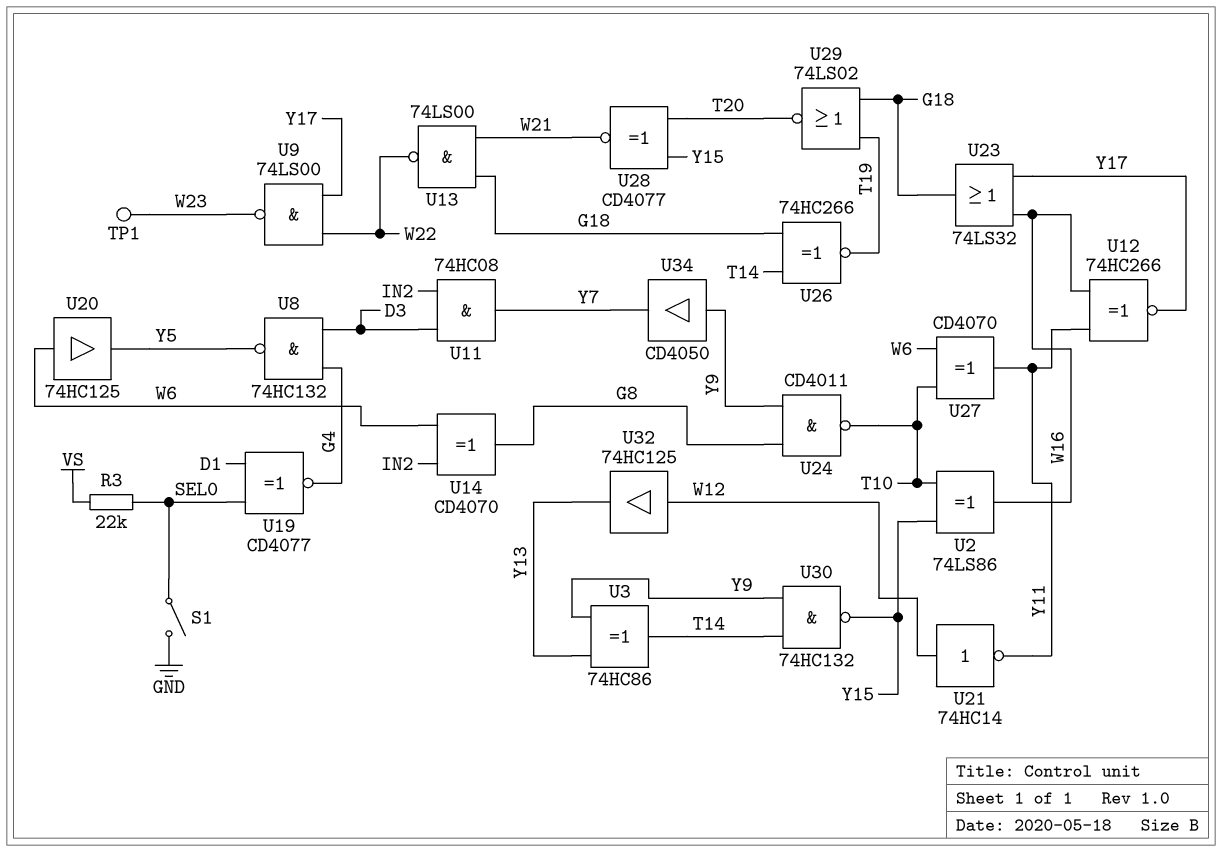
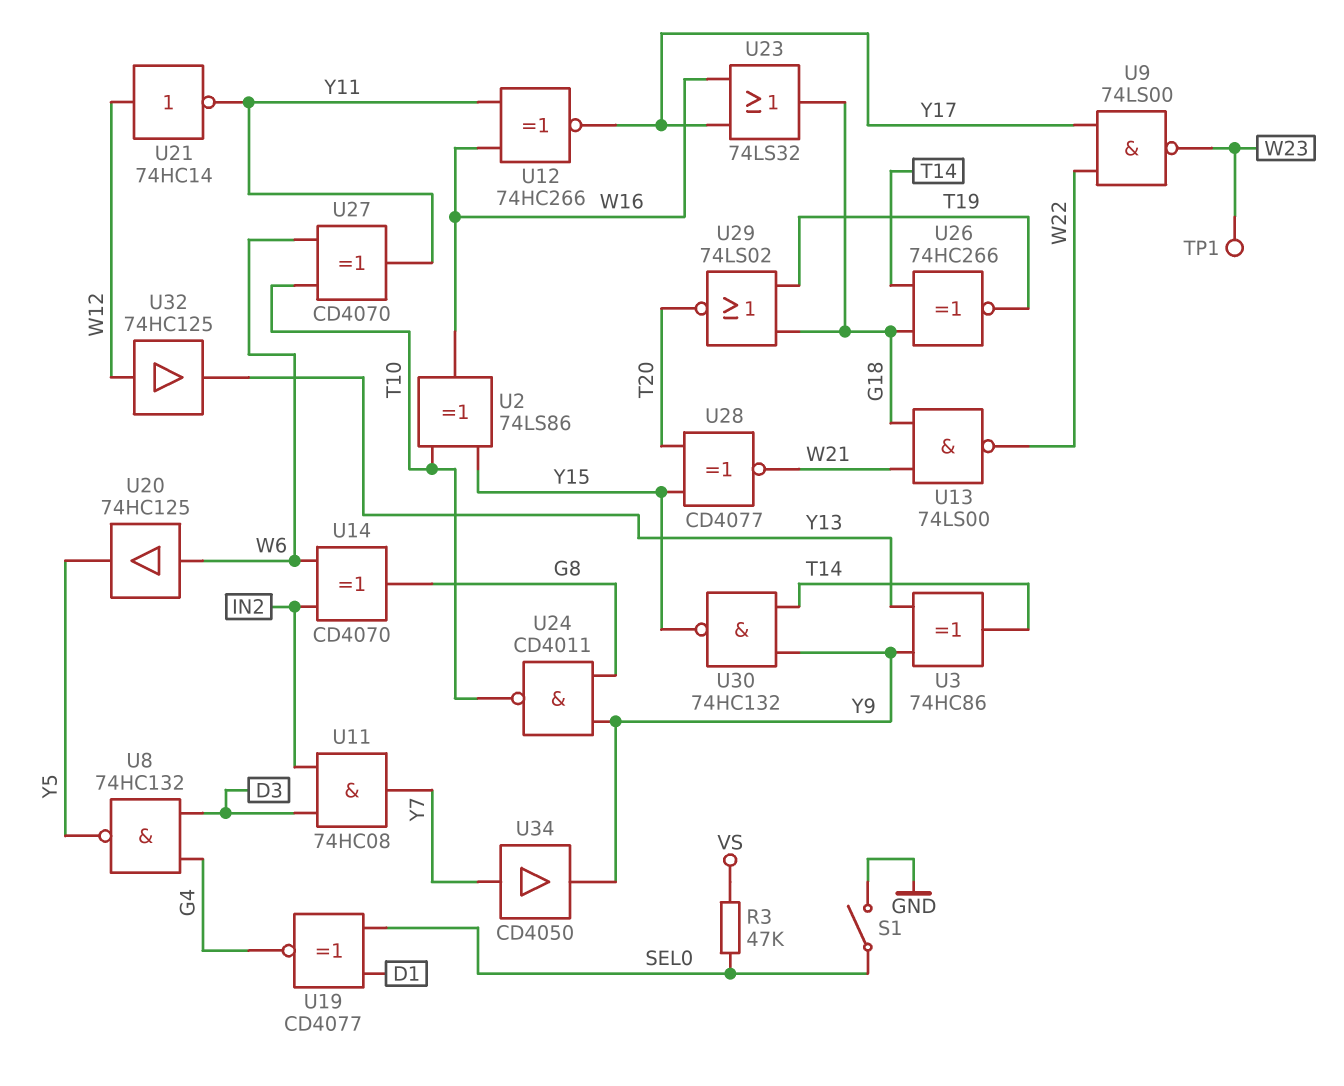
R3: 22k (SEL0, VS) -> 47k (SEL0, VS)
U34: buffer CD4050 (in Y9, out Y7) -> buffer CD4050 (in Y7, out Y9)

